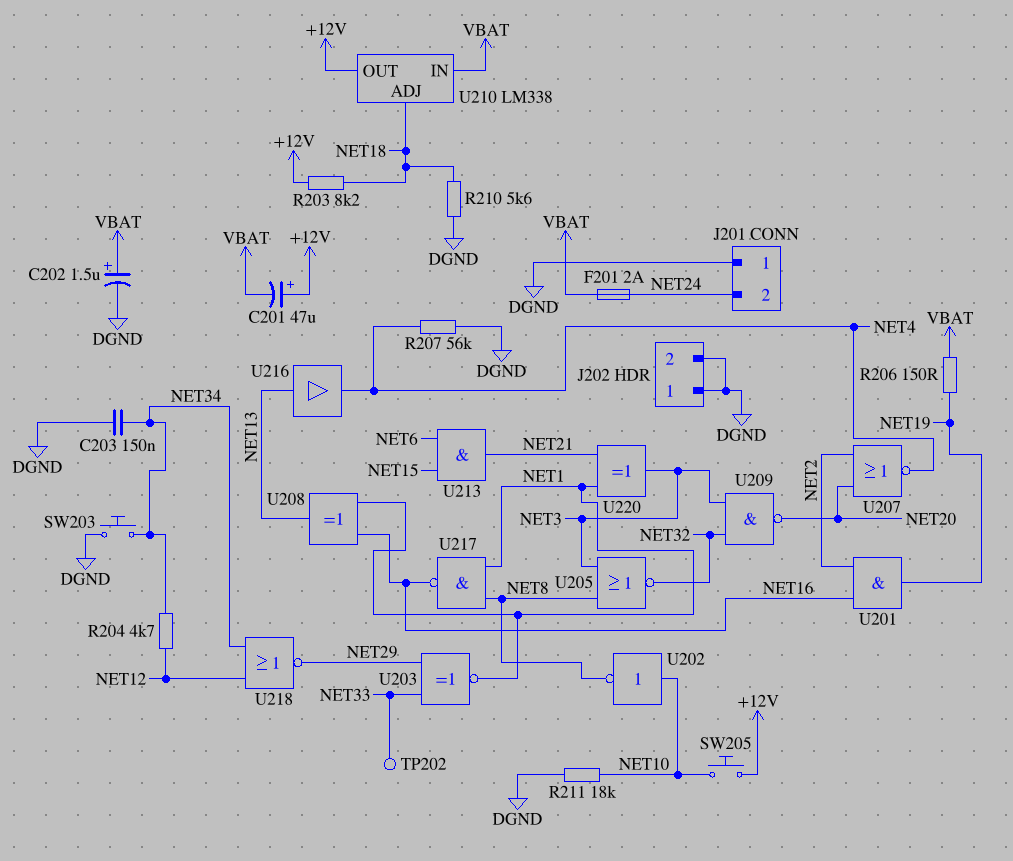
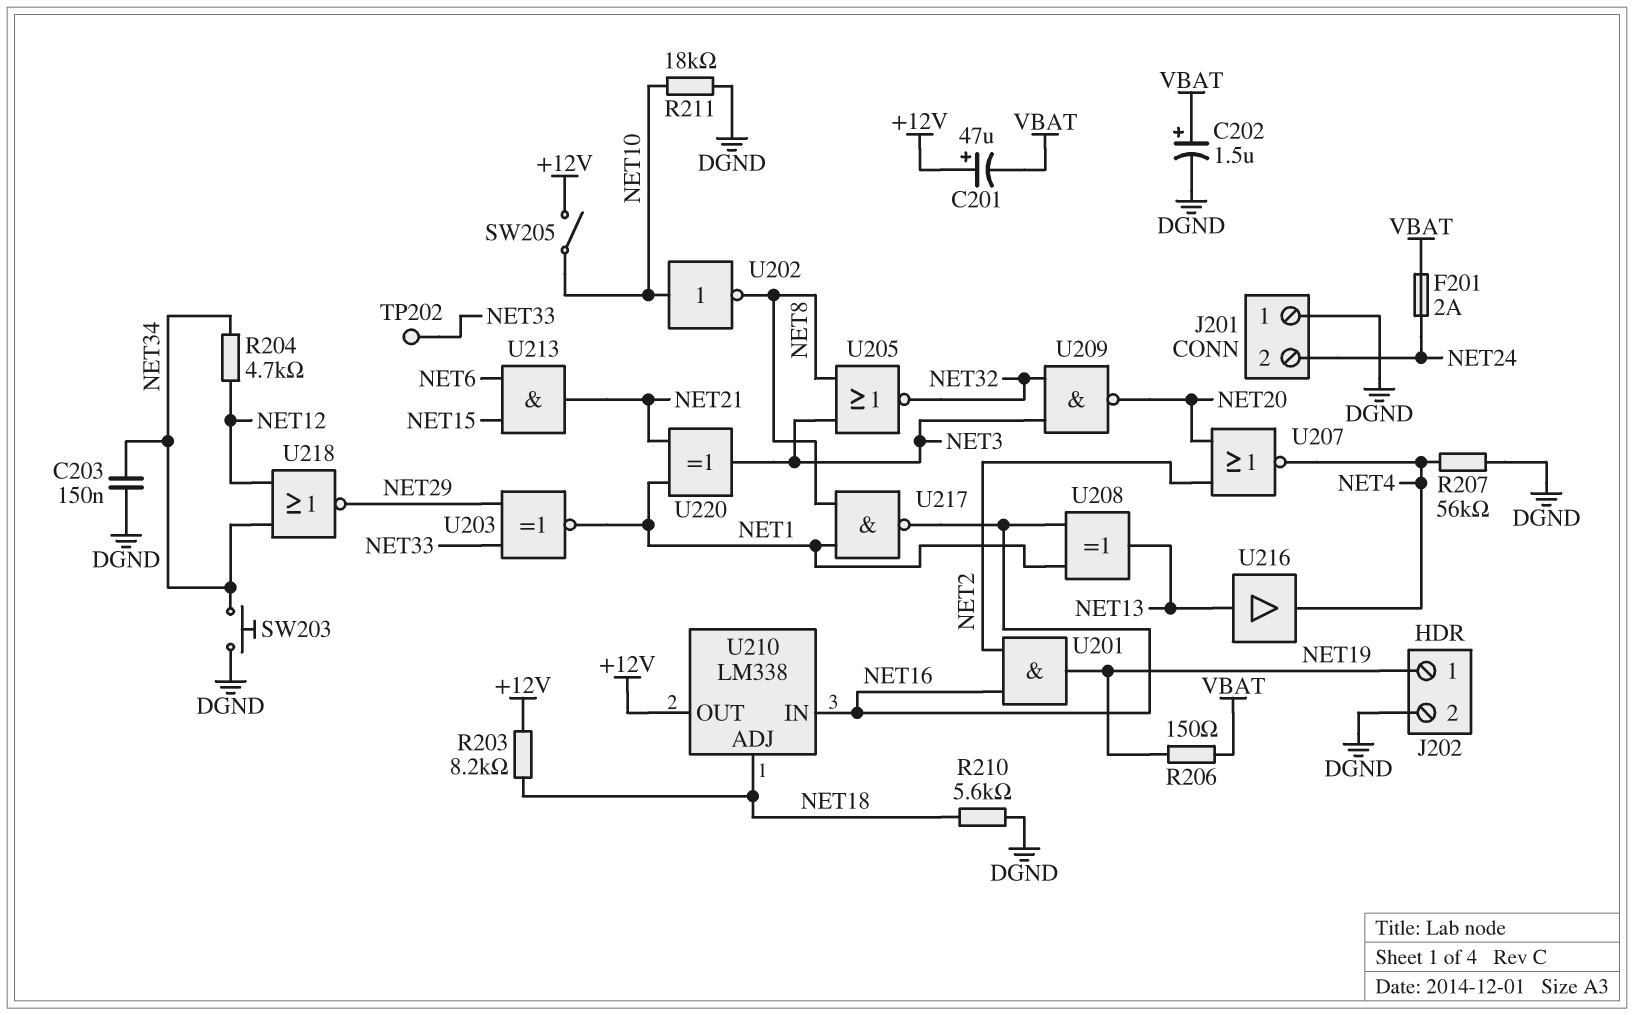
J202 pin 1: DGND -> NET19
SW205: button (+12V, NET10) -> switch (+12V, NET10)
U210 pin IN: VBAT -> NET16

